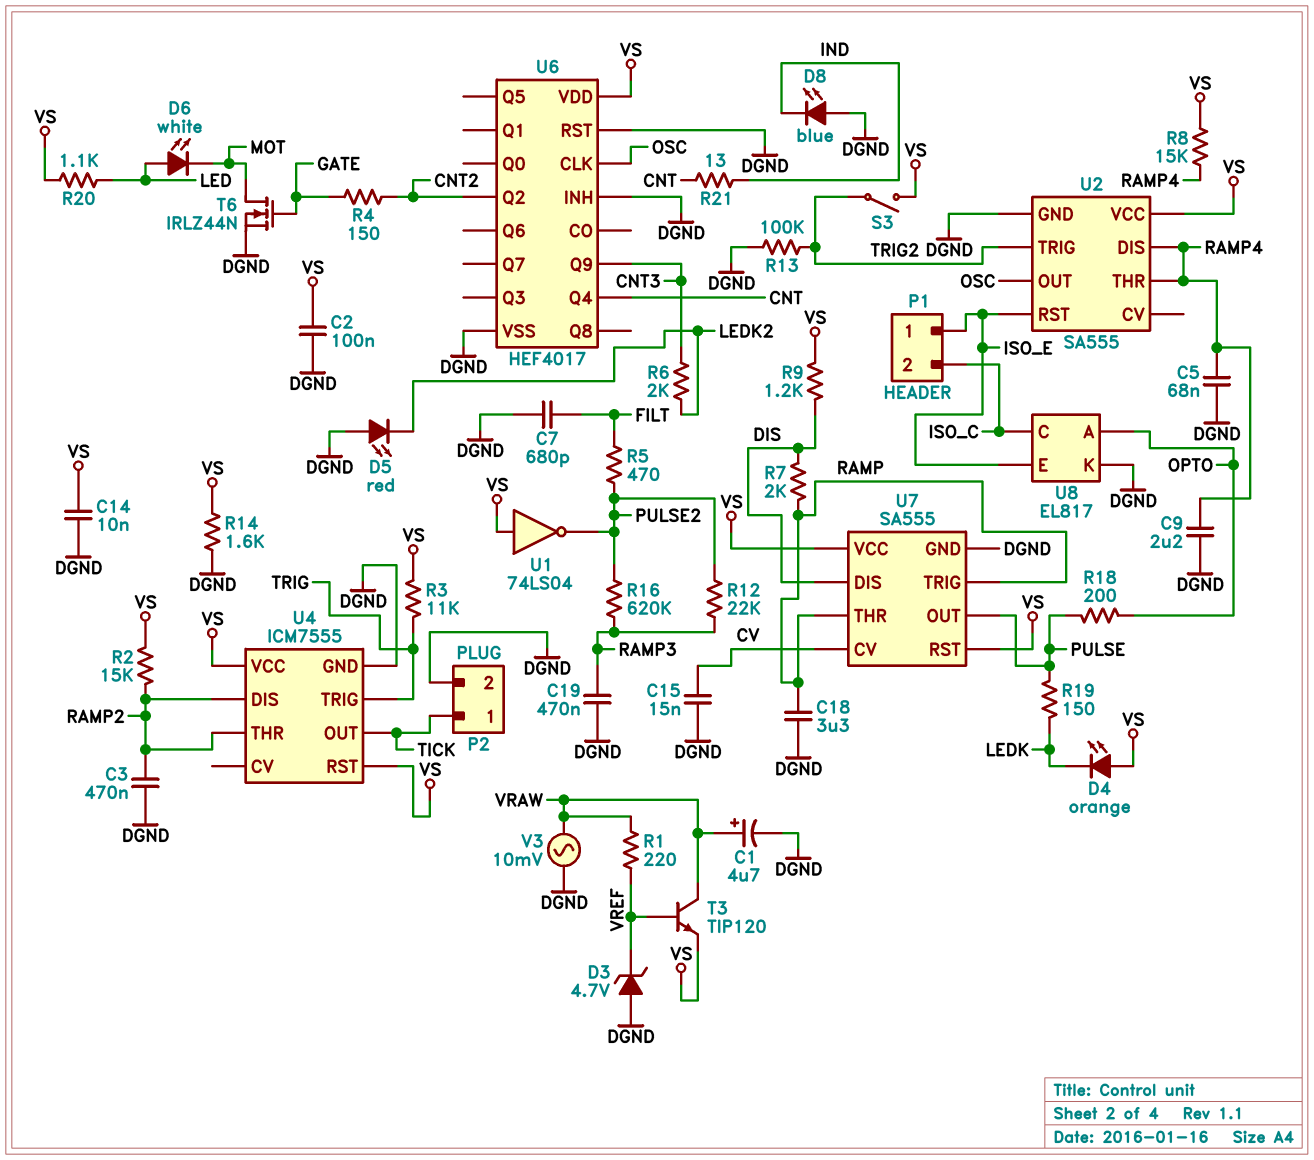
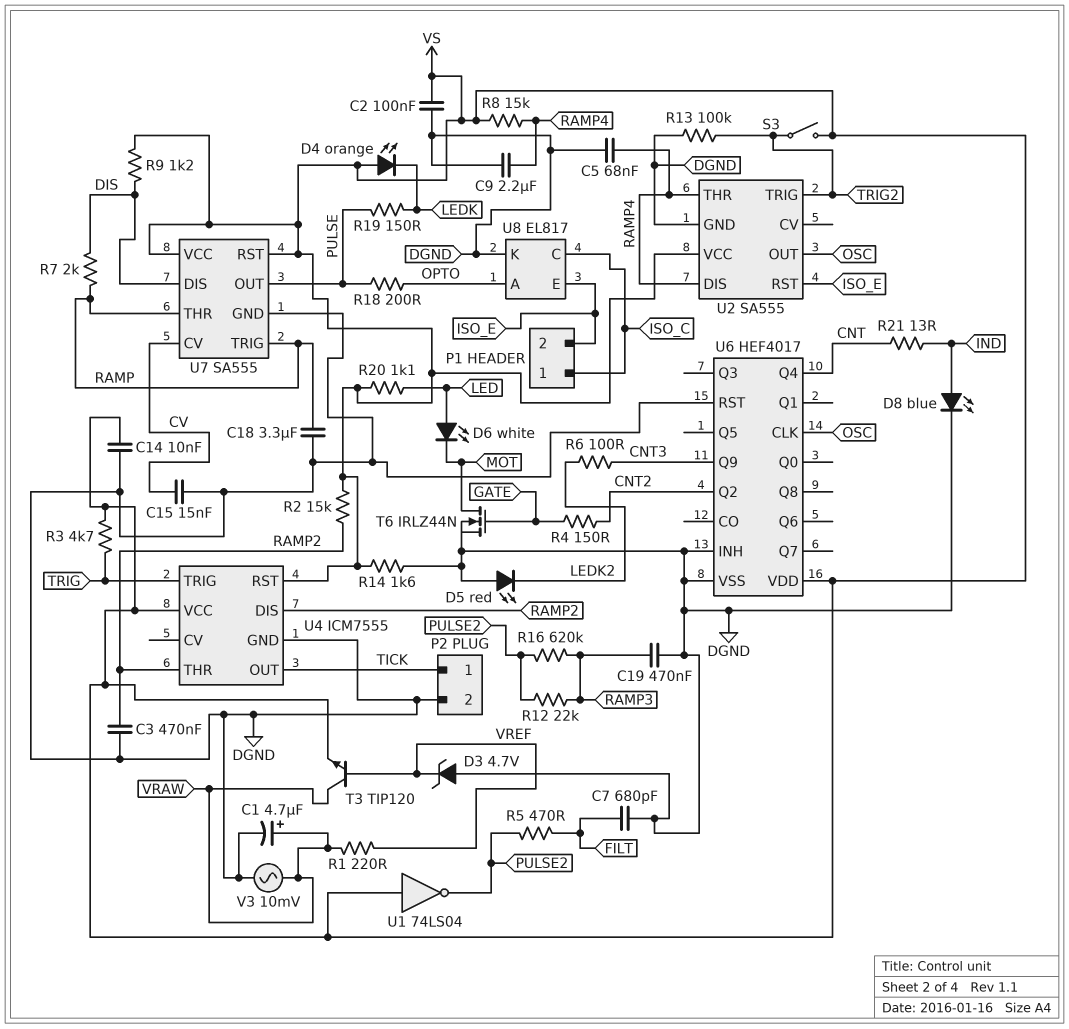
D8: LED blue (A DGND, K IND) -> LED blue (A IND, K DGND)
P1 pin 1: ISO_E -> ISO_C
P1 pin 2: ISO_C -> ISO_E
R3: 11k (TRIG, VS) -> 4.7k (TRIG, VS)
R6: 2k (CNT3, LEDK2) -> 100 (CNT3, LEDK2)

